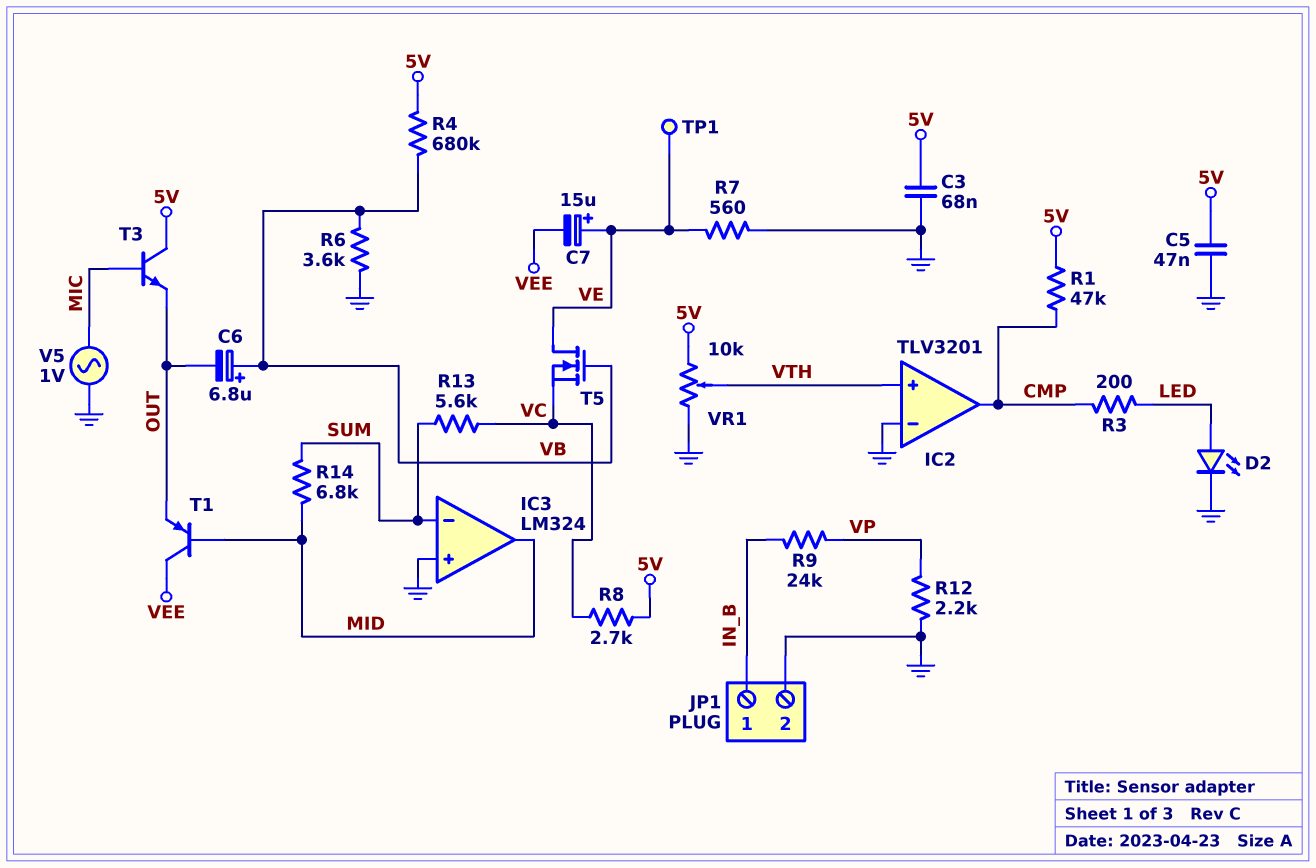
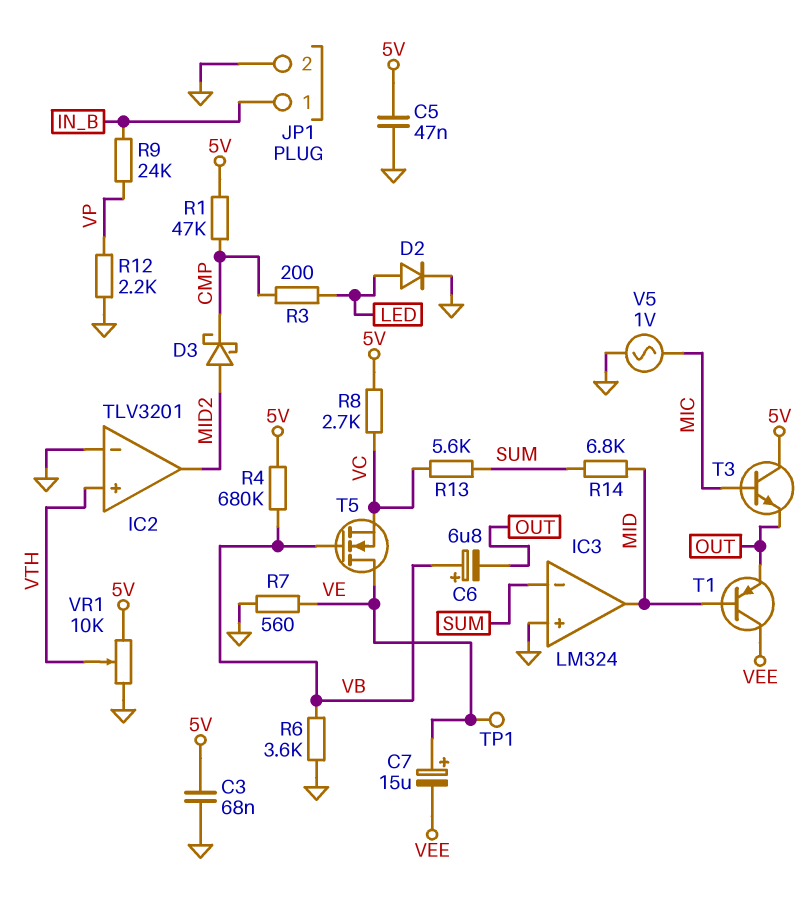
D2: LED (A LED, K GND) -> diode (A LED, K GND)
D3: none -> schottky (A MID2, K CMP)
IC2 pin out: CMP -> MID2

